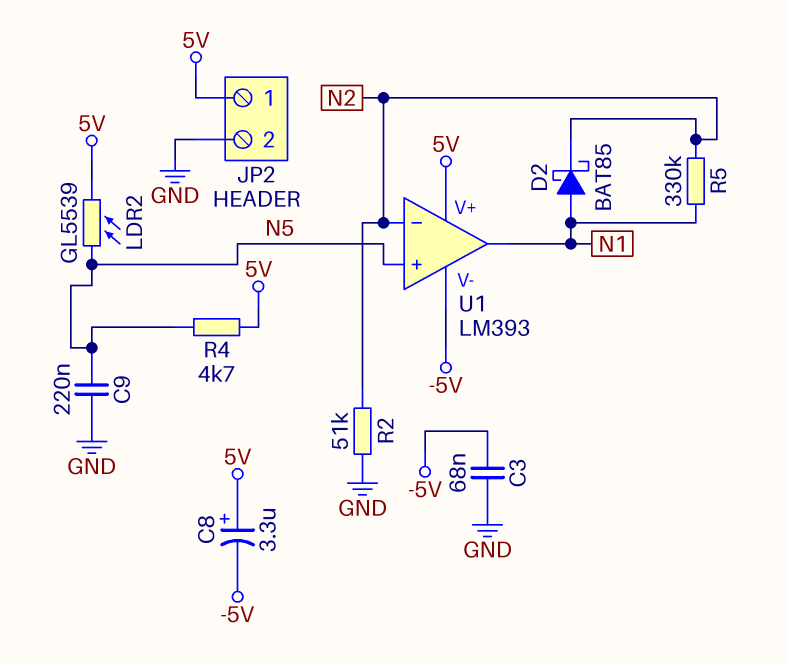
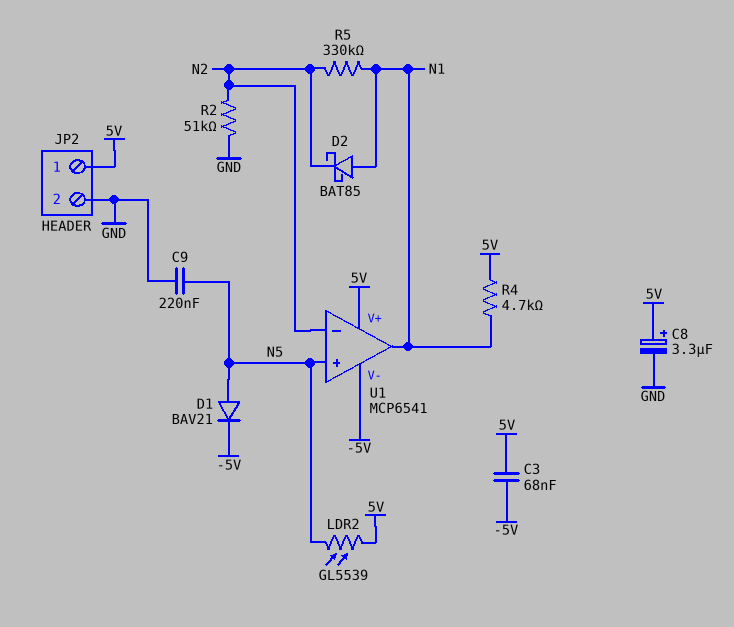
C3: 68nF (-5V, GND) -> 68nF (-5V, 5V)
C8: 3.3uF (plus 5V, minus -5V) -> 3.3uF (plus 5V, minus GND)
D1: none -> diode BAV21 (A N5, K -5V)
R4: 4.7k (5V, N5) -> 4.7k (5V, N1)
U1: LM393 -> MCP6541

